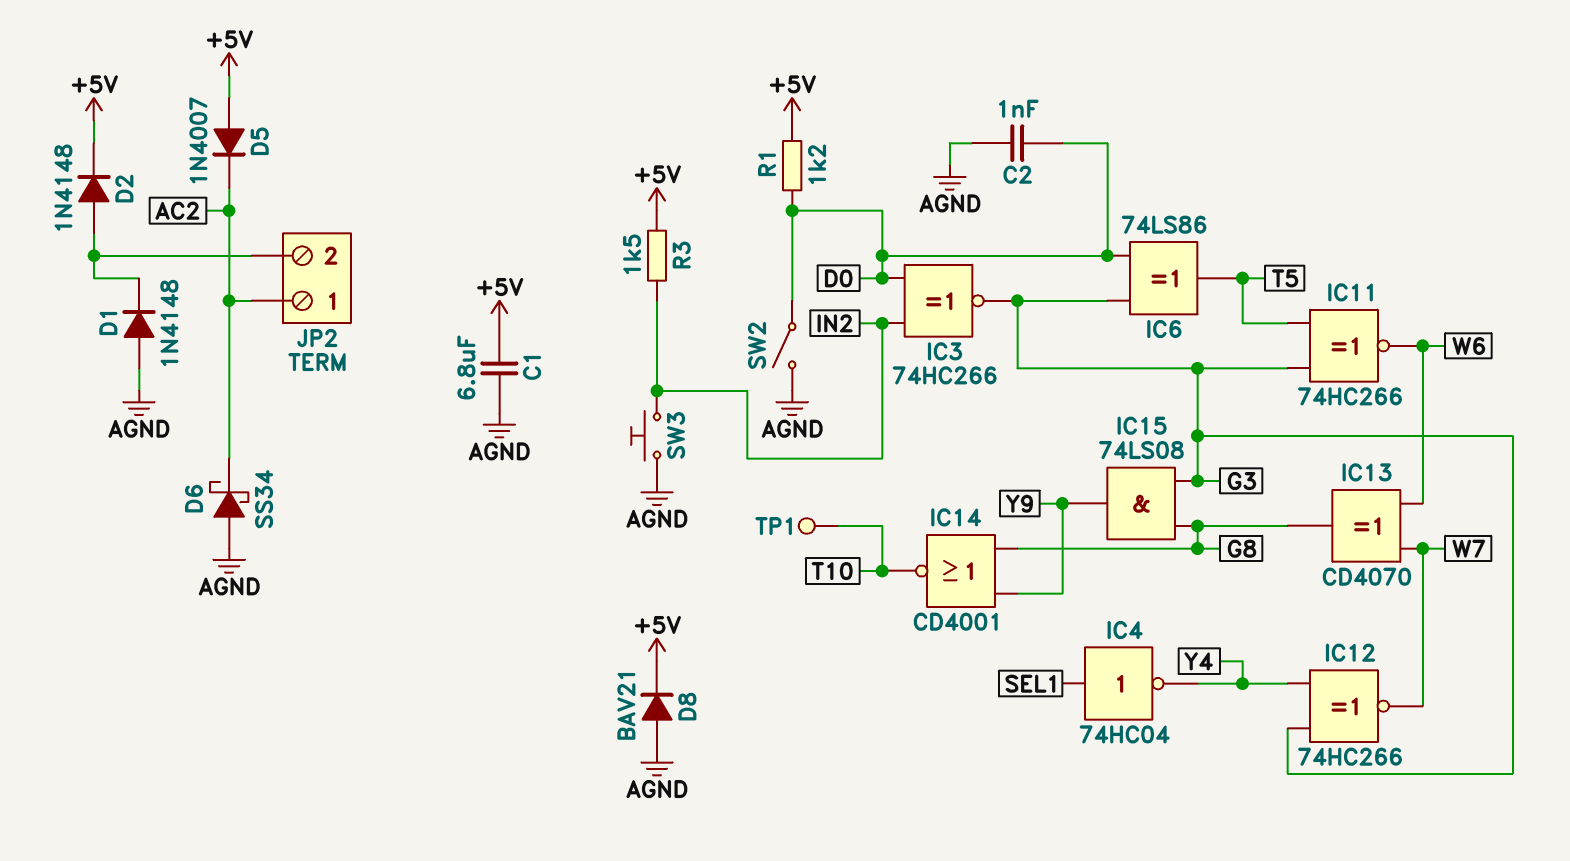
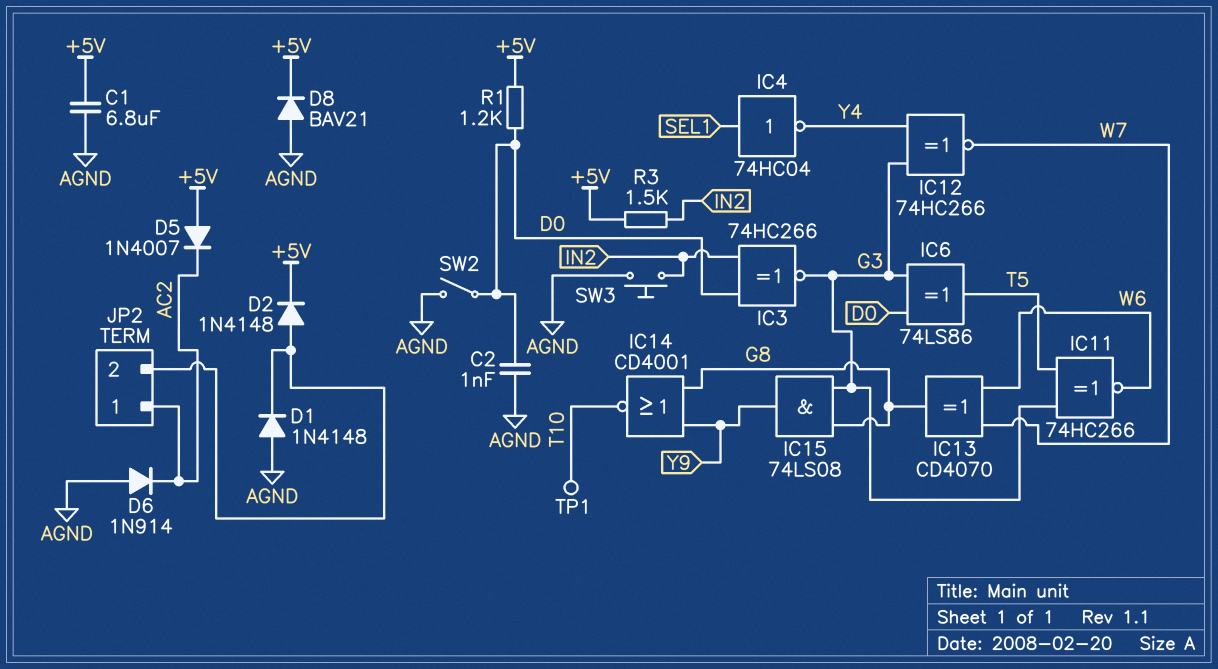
D6: schottky SS34 (A AGND, K AC2) -> diode 1N914 (A AGND, K AC2)

